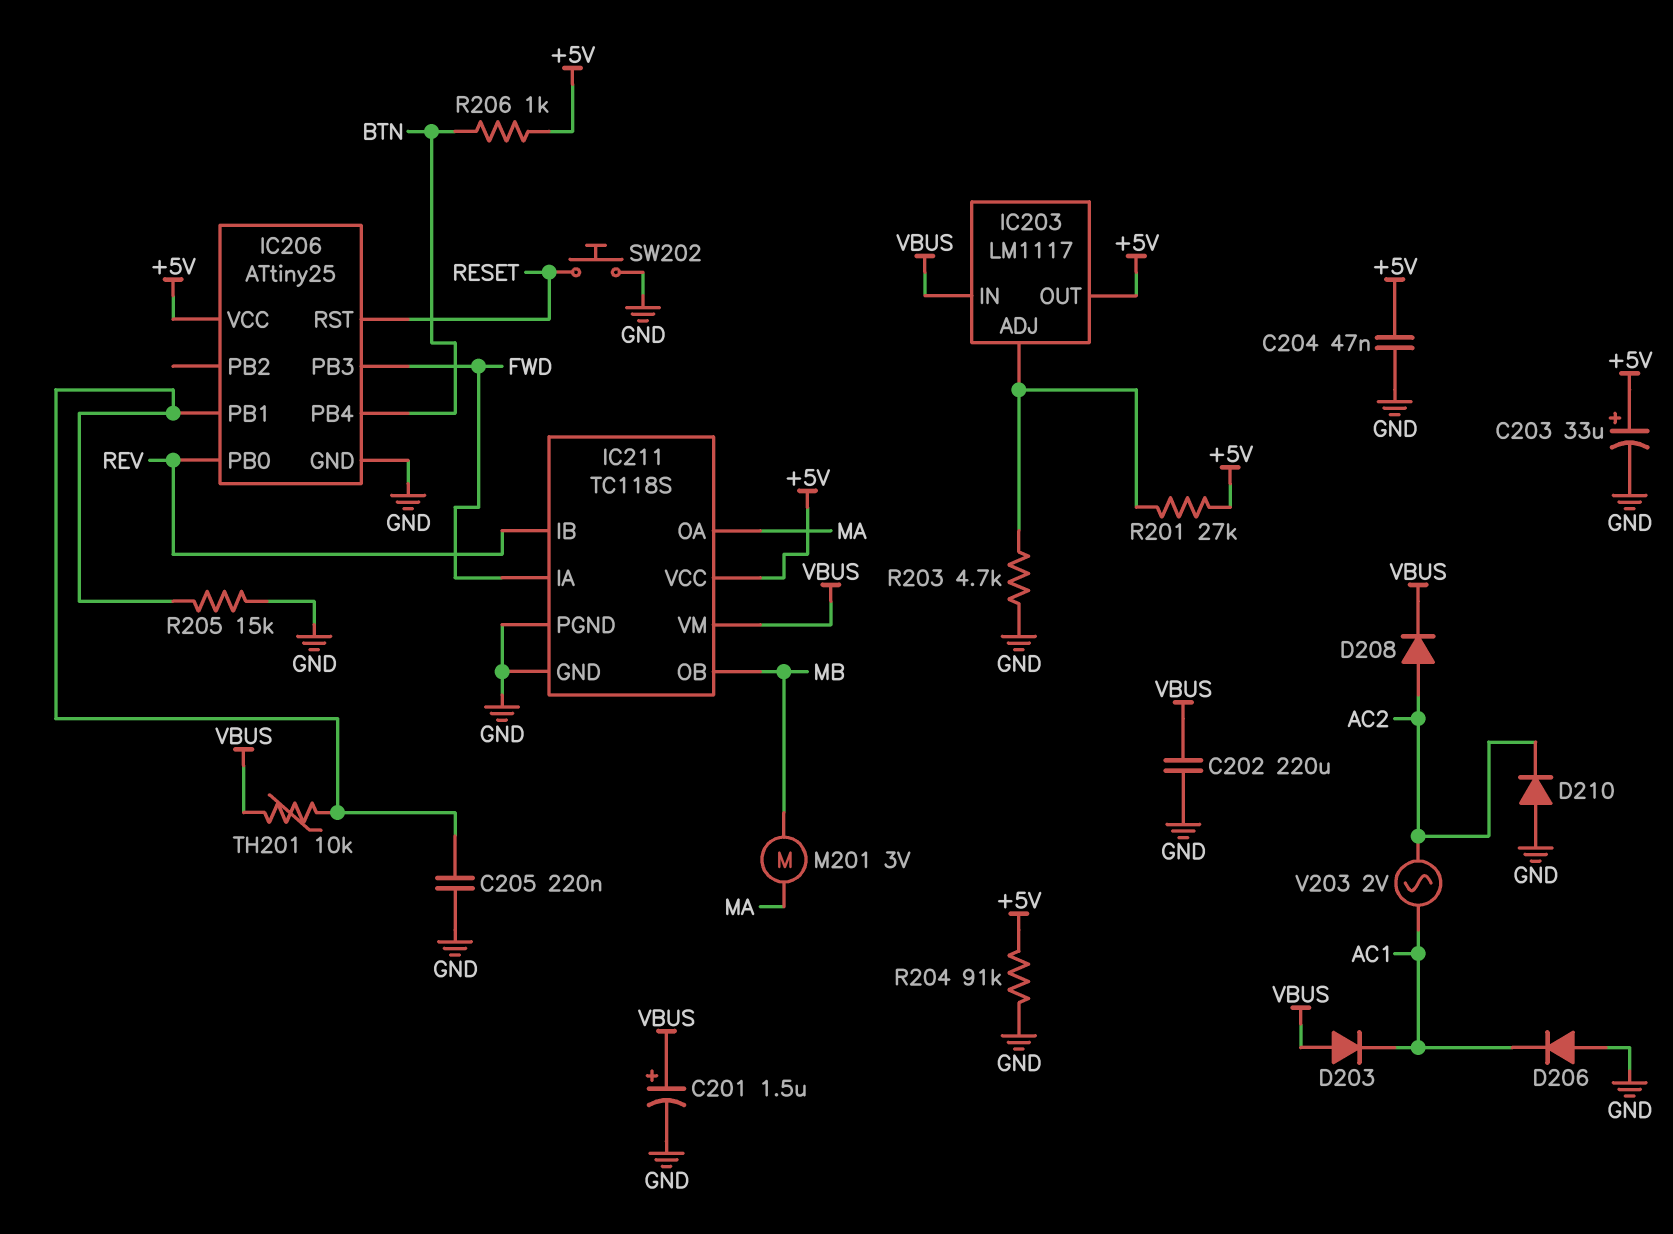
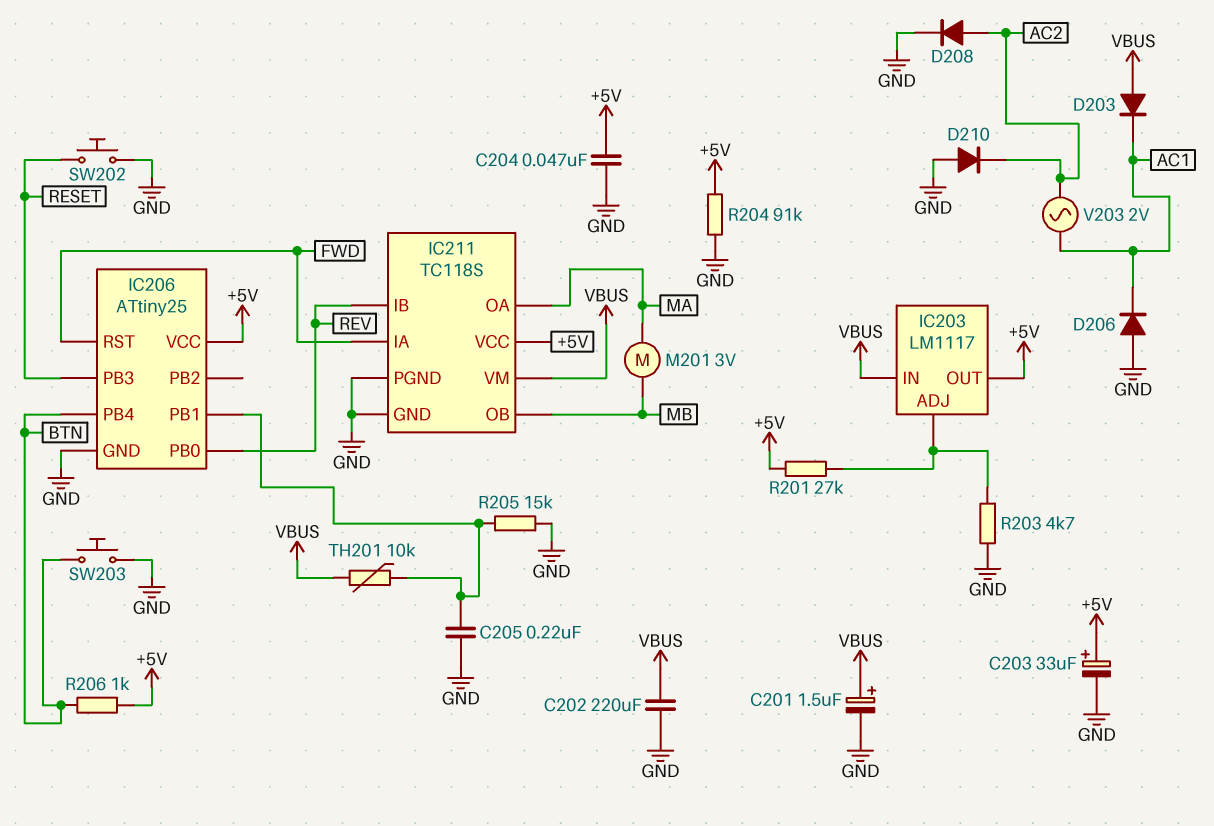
D208: diode (A AC2, K VBUS) -> diode (A AC2, K GND)
IC206 pin PB3: FWD -> RESET
IC206 pin RST: RESET -> FWD
SW203: none -> button (BTN, GND)

